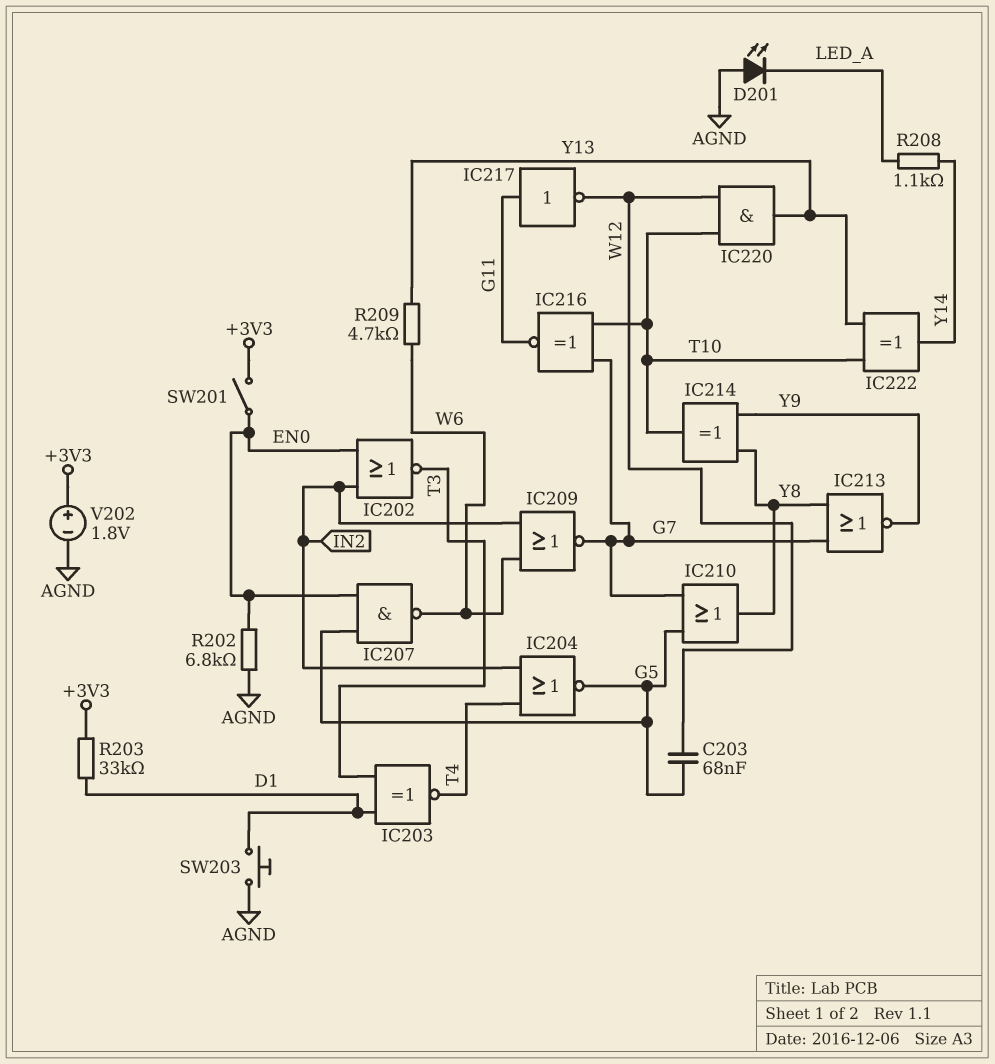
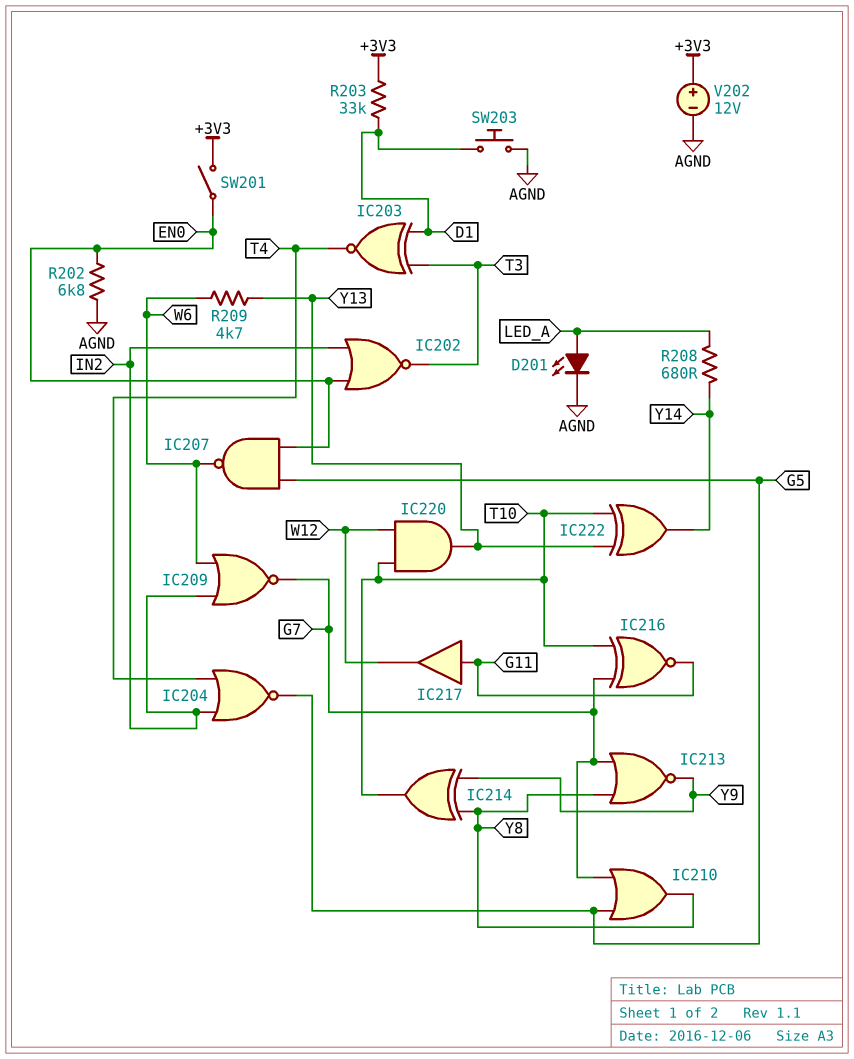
C203: 68nF (G5, W12) -> none
D201: LED (A AGND, K LED_A) -> LED (A LED_A, K AGND)
IC217: NOT (in G11, out W12) -> buffer (in G11, out W12)
R208: 1.1k (LED_A, Y14) -> 680 (LED_A, Y14)
V202: 1.8V (plus +3V3, minus AGND) -> 12V (plus +3V3, minus AGND)

